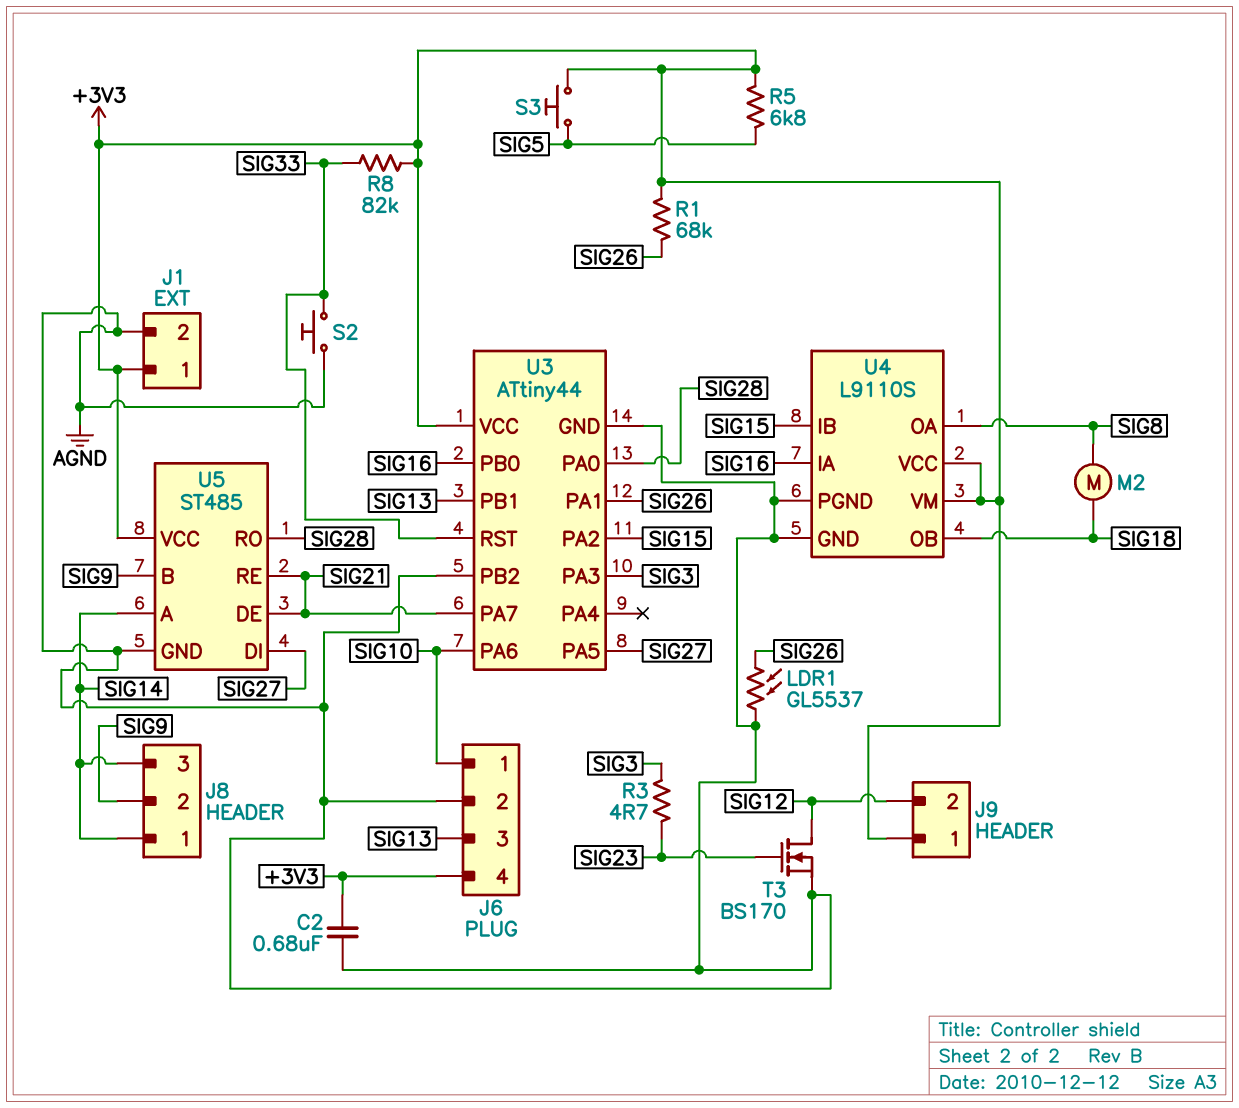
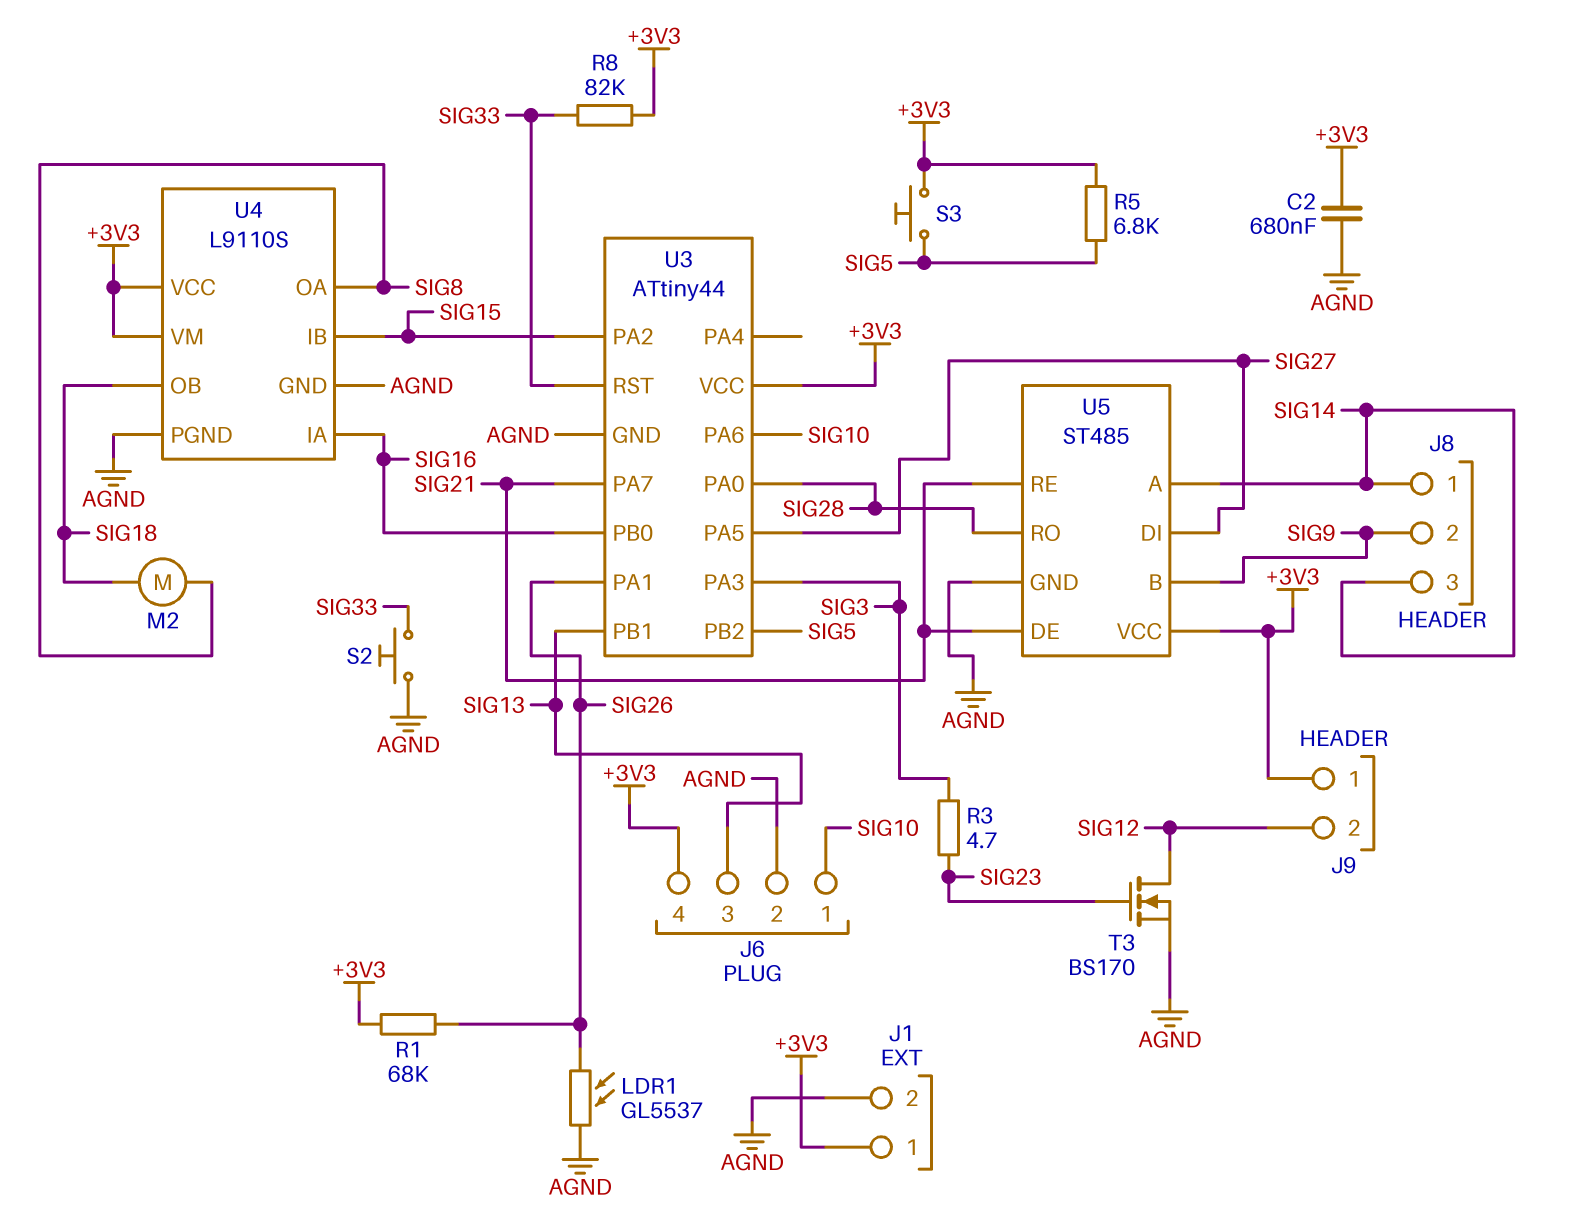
U3 pin PB2: AGND -> SIG5

